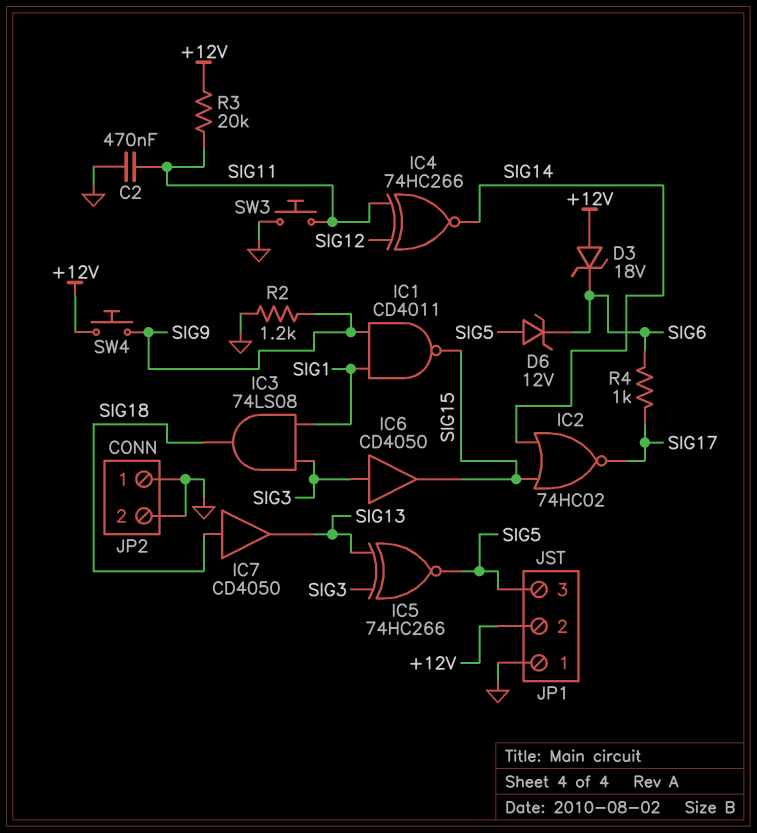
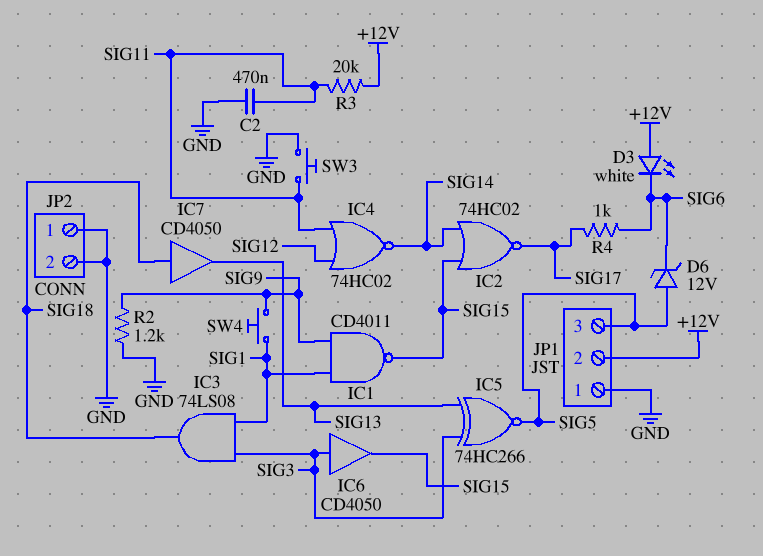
D3: zener 18V (A +12V, K SIG6) -> LED white (A +12V, K SIG6)
IC4: XNOR 74HC266 (in SIG11, in SIG12, out SIG14) -> NOR 74HC02 (in SIG11, in SIG12, out SIG14)
SW4: button (+12V, SIG9) -> button (SIG1, SIG9)

